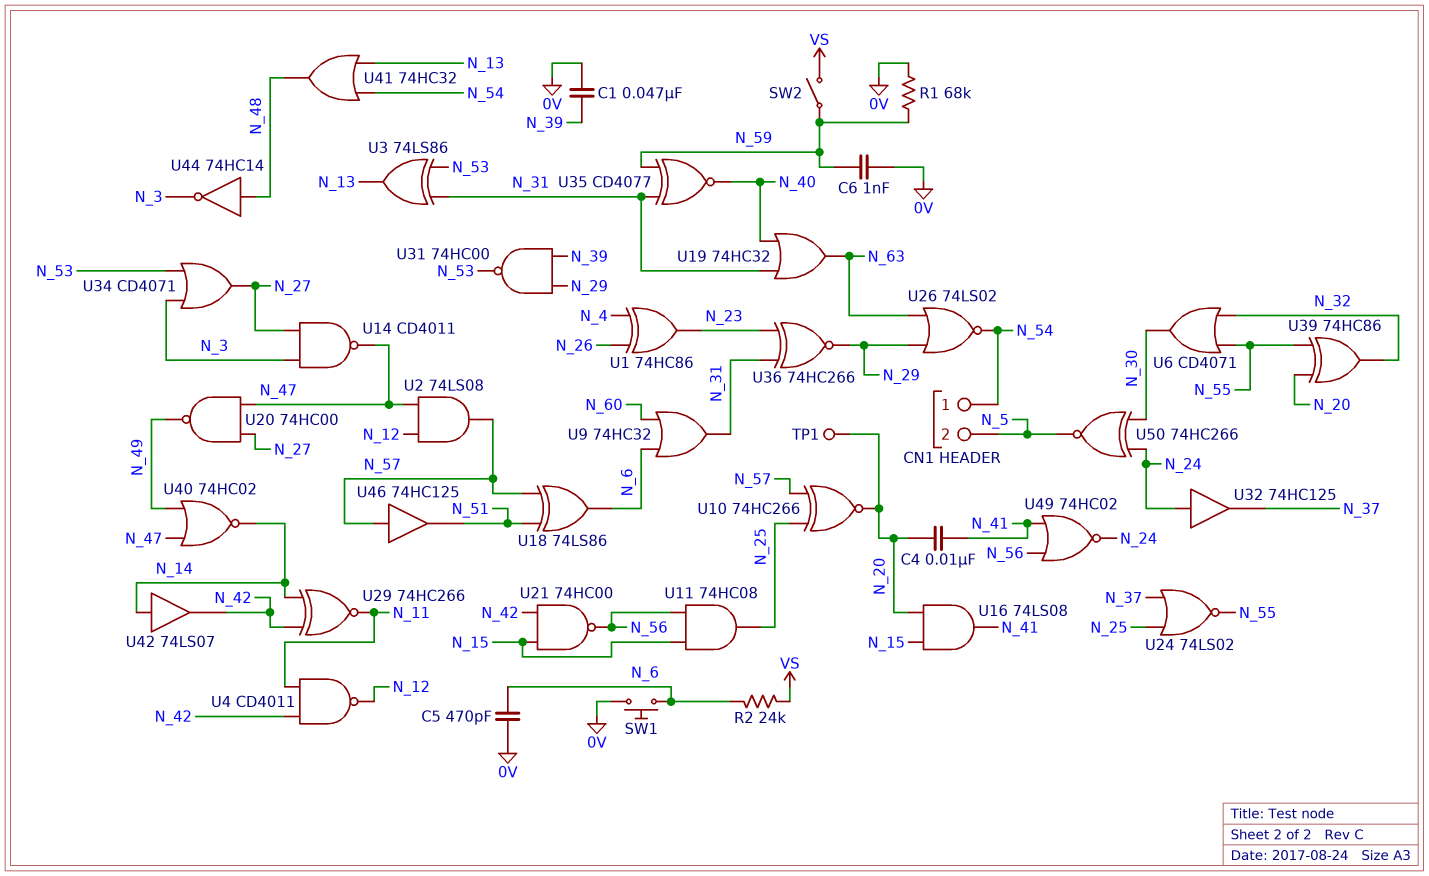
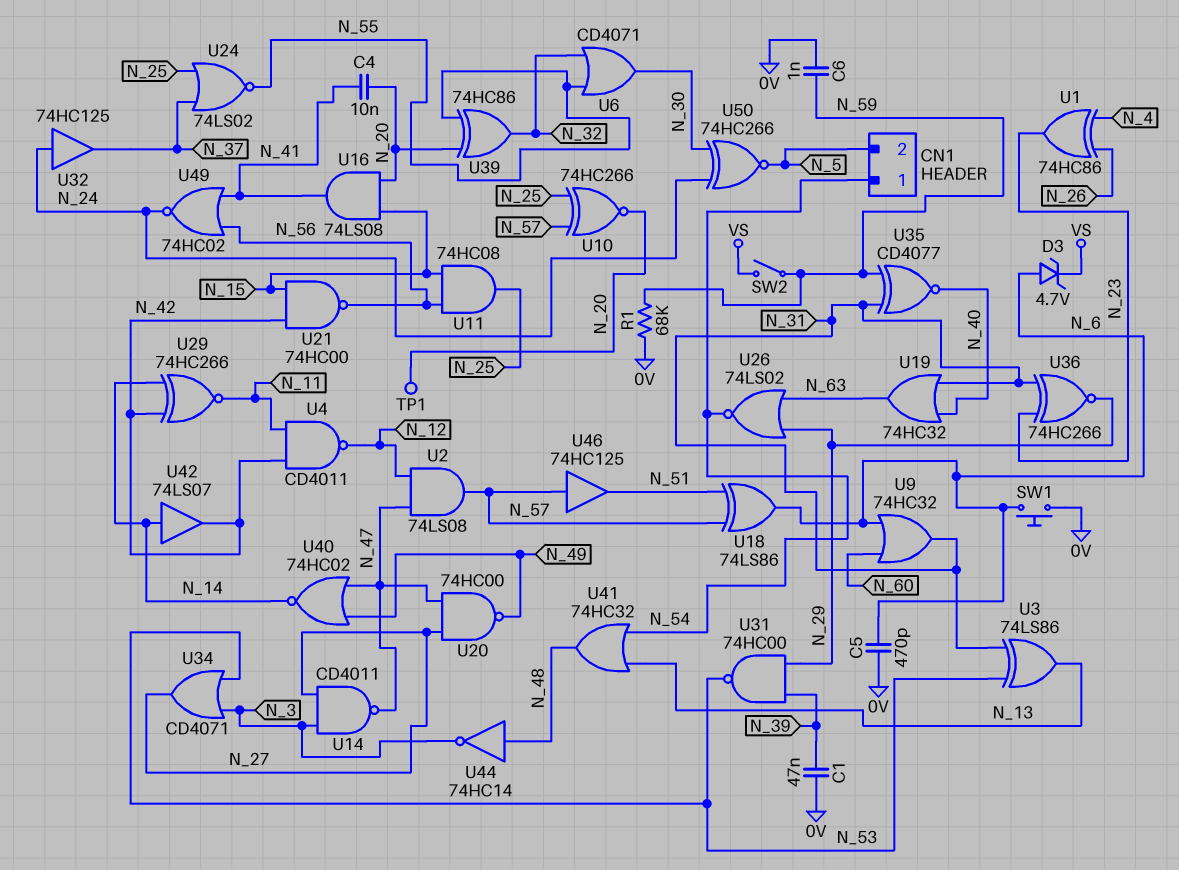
D3: none -> zener 4.7V (A N_6, K VS)
R2: 24k (N_6, VS) -> none

